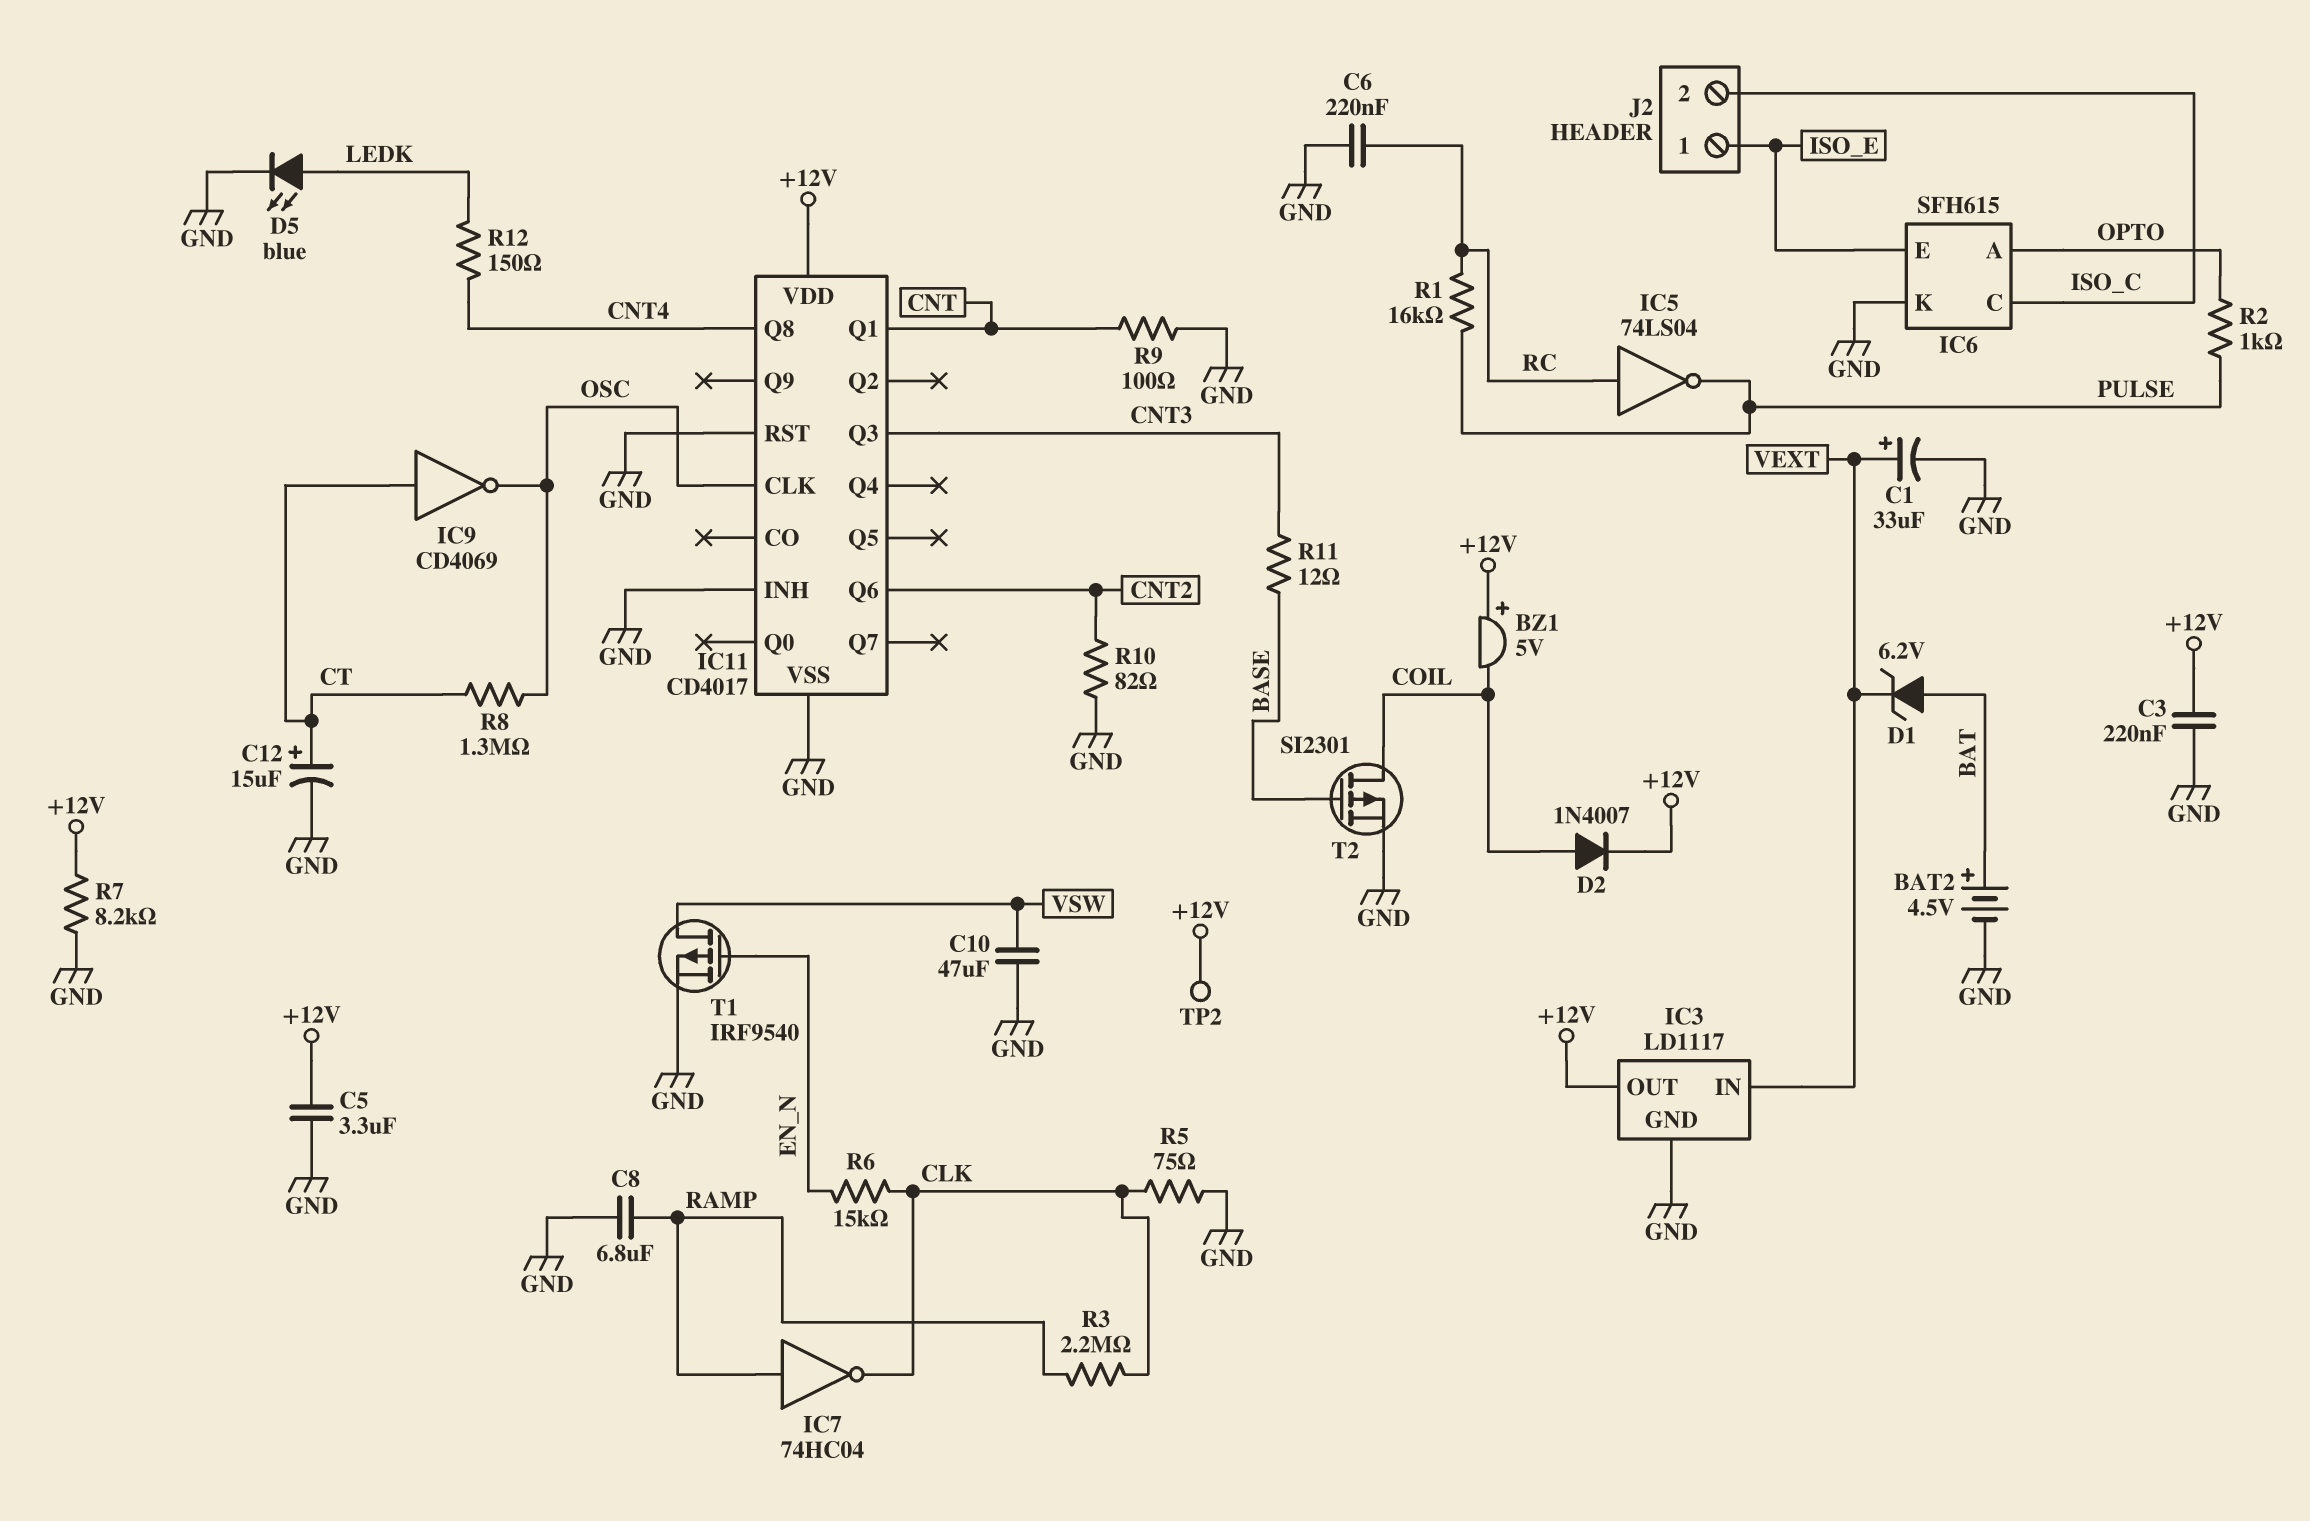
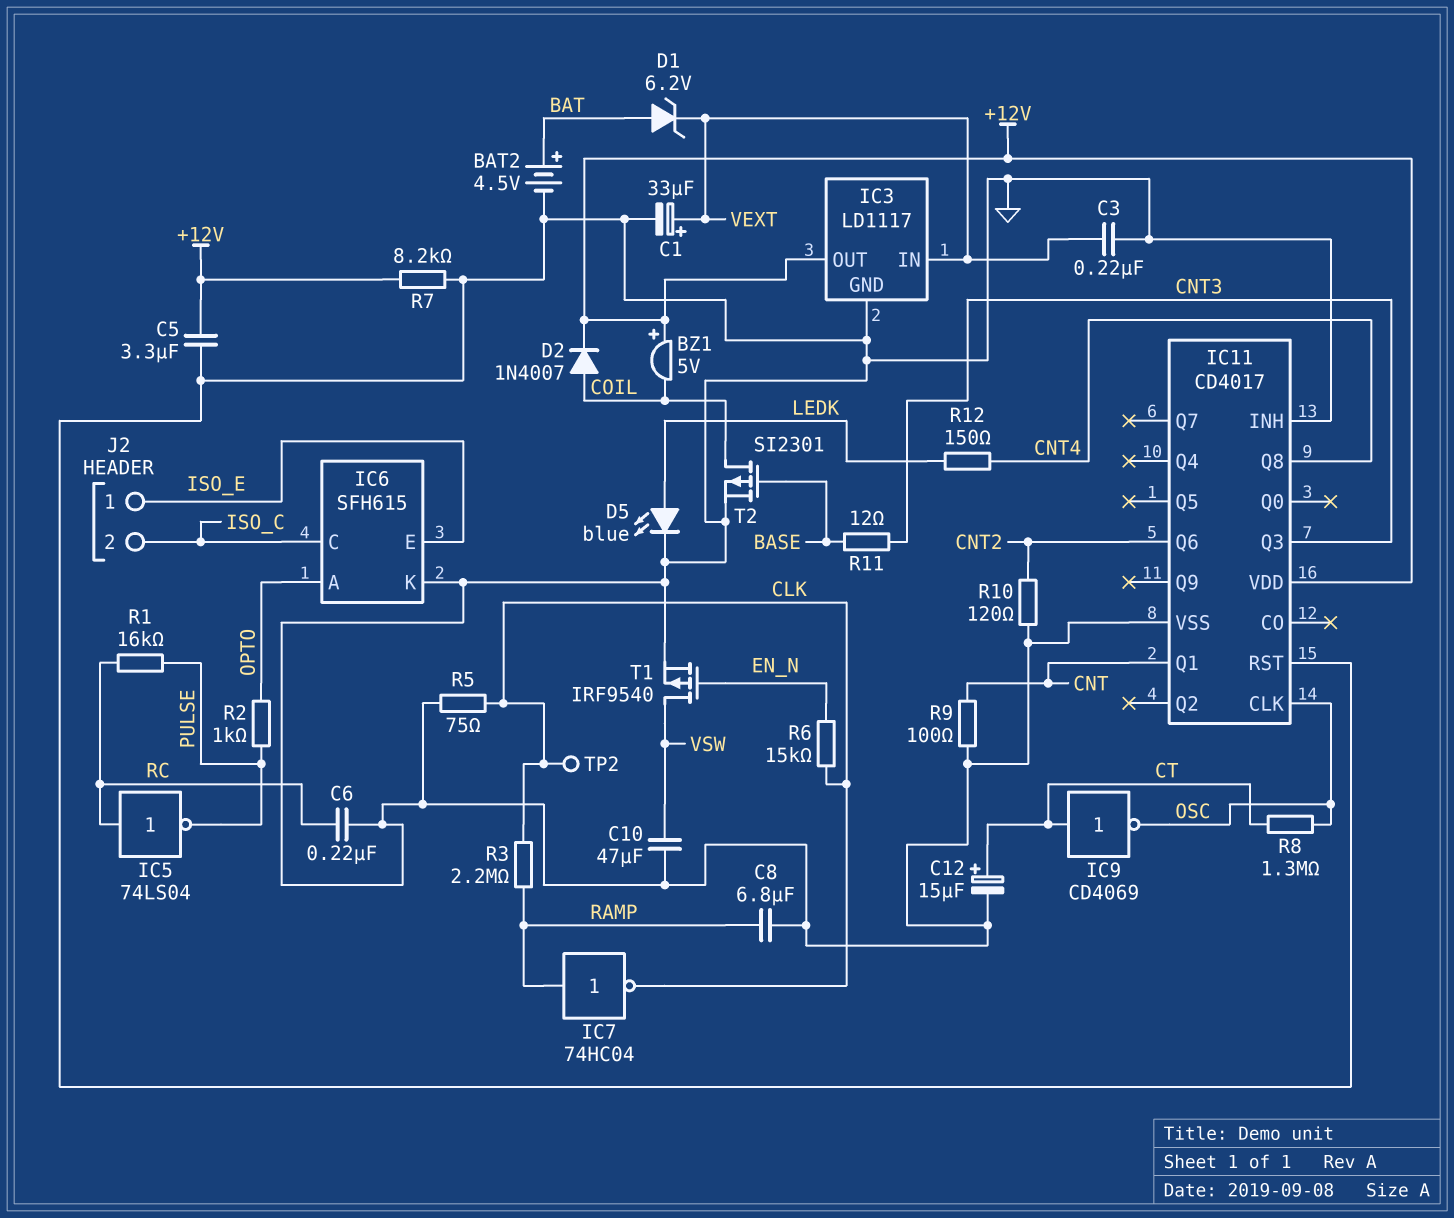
C3: 220nF (+12V, GND) -> 220nF (GND, VEXT)
R10: 82 (CNT2, GND) -> 120 (CNT2, GND)
TP2: test point (+12V) -> test point (CLK)

